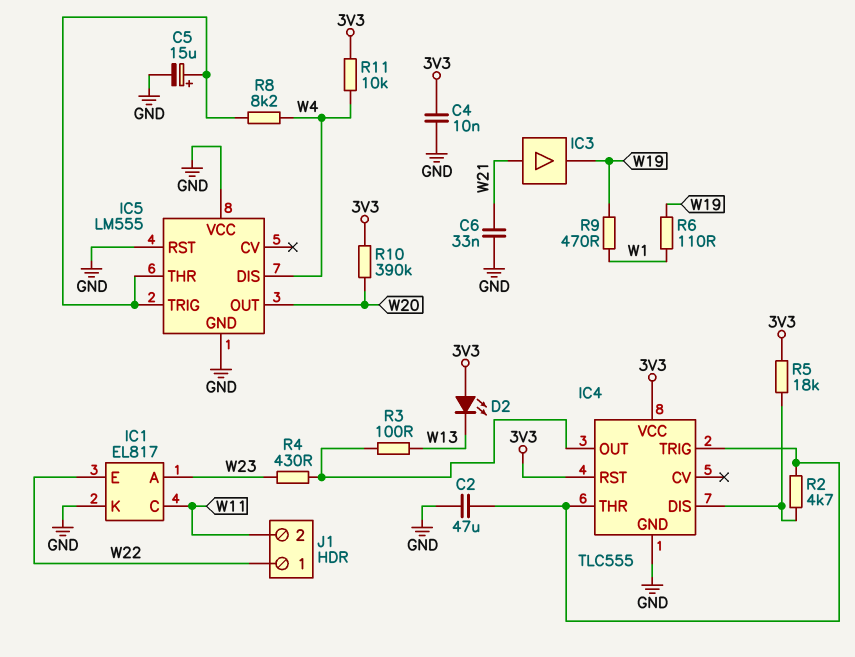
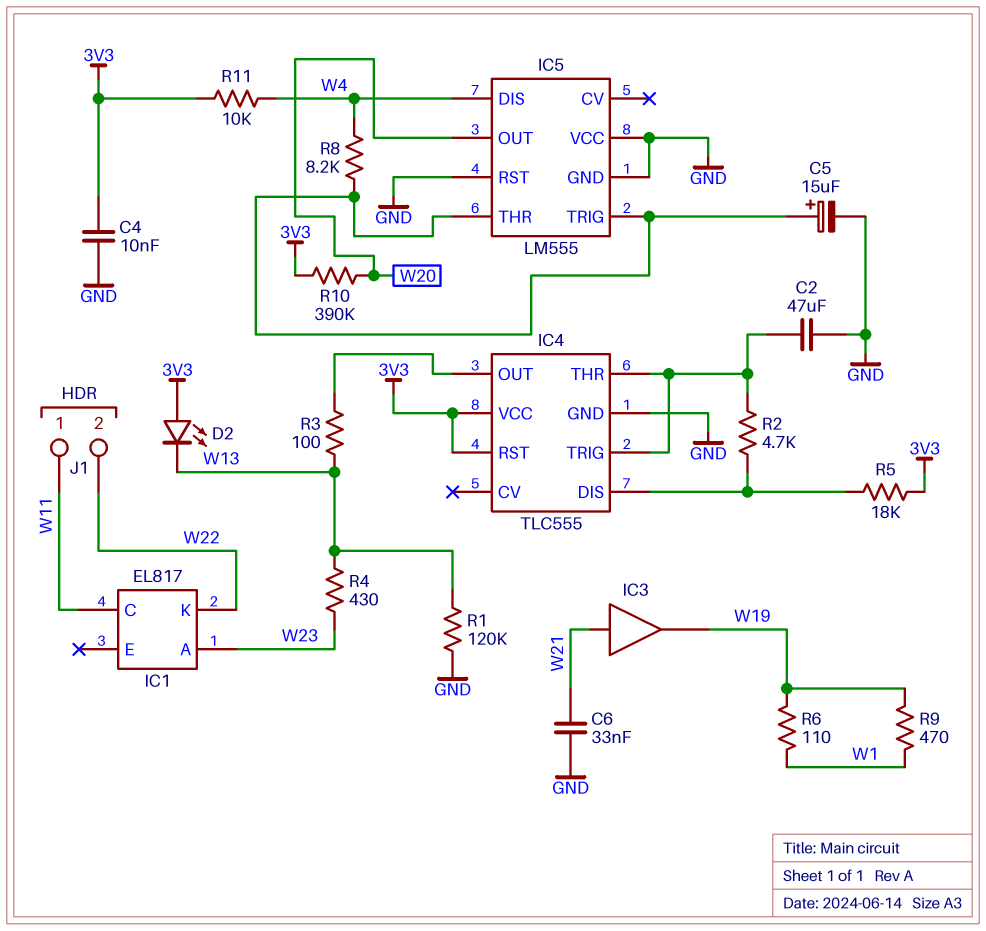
IC1 pin E: W22 -> none
IC1 pin K: GND -> W22
J1 pin 1: W22 -> W11
J1 pin 2: W11 -> W22
R1: none -> 120k (GND, W13)
R4: 430 (IC4/OUT, W23) -> 430 (W13, W23)

